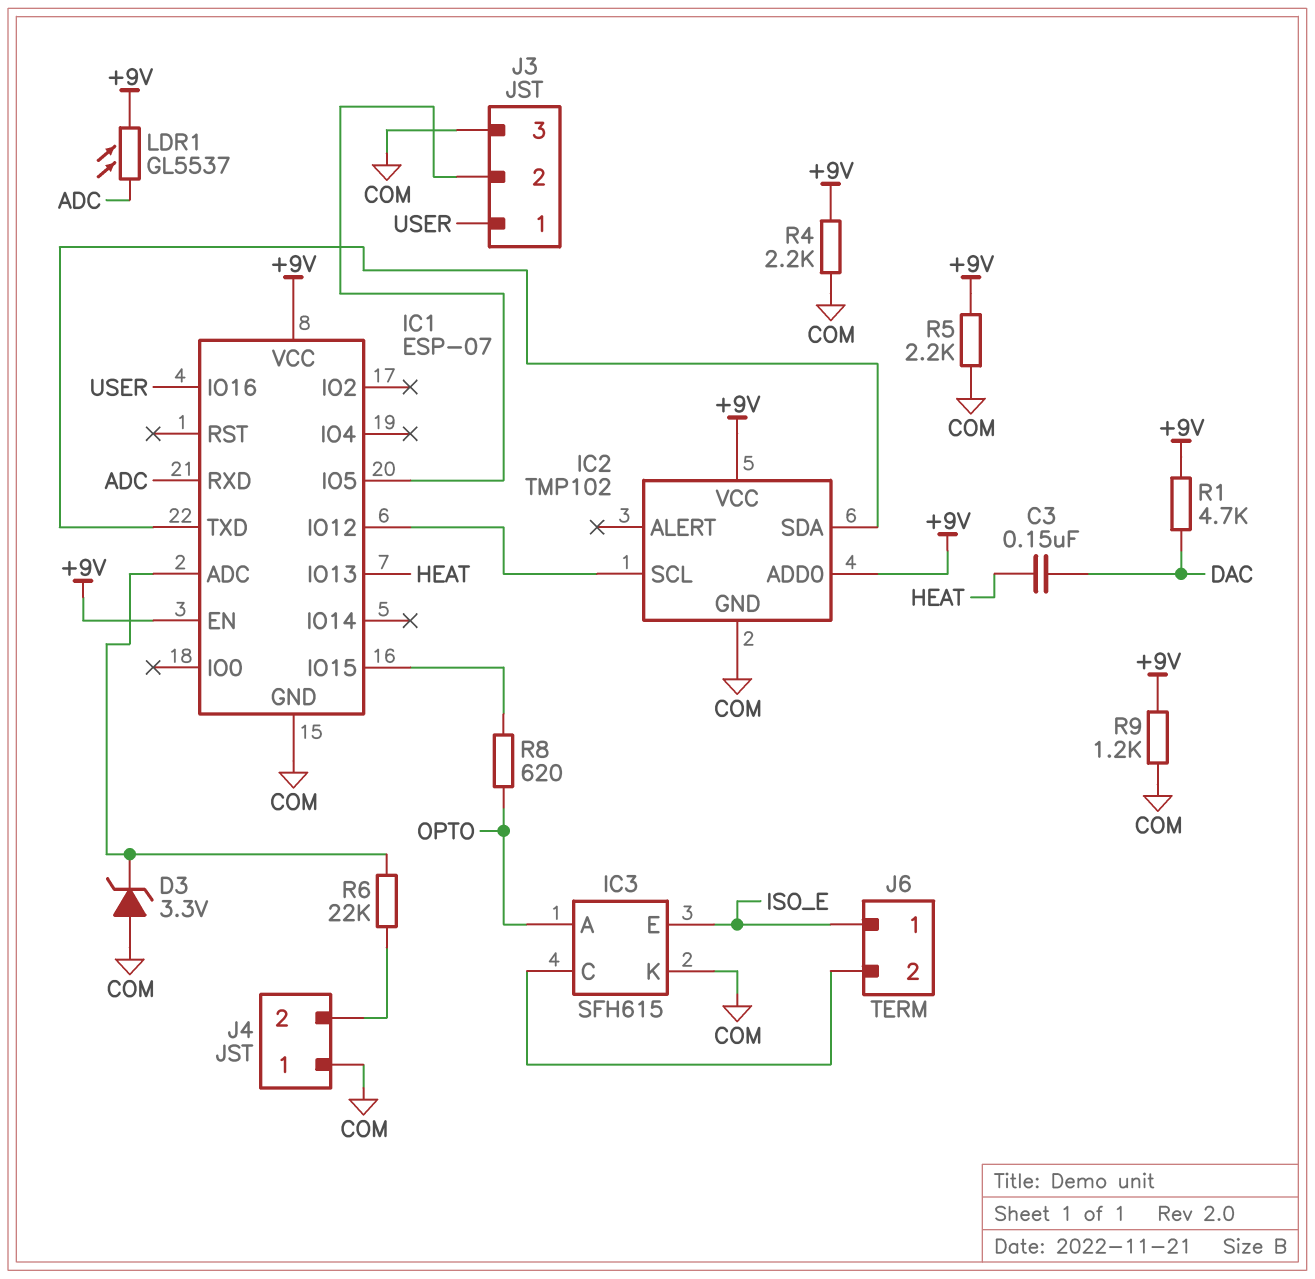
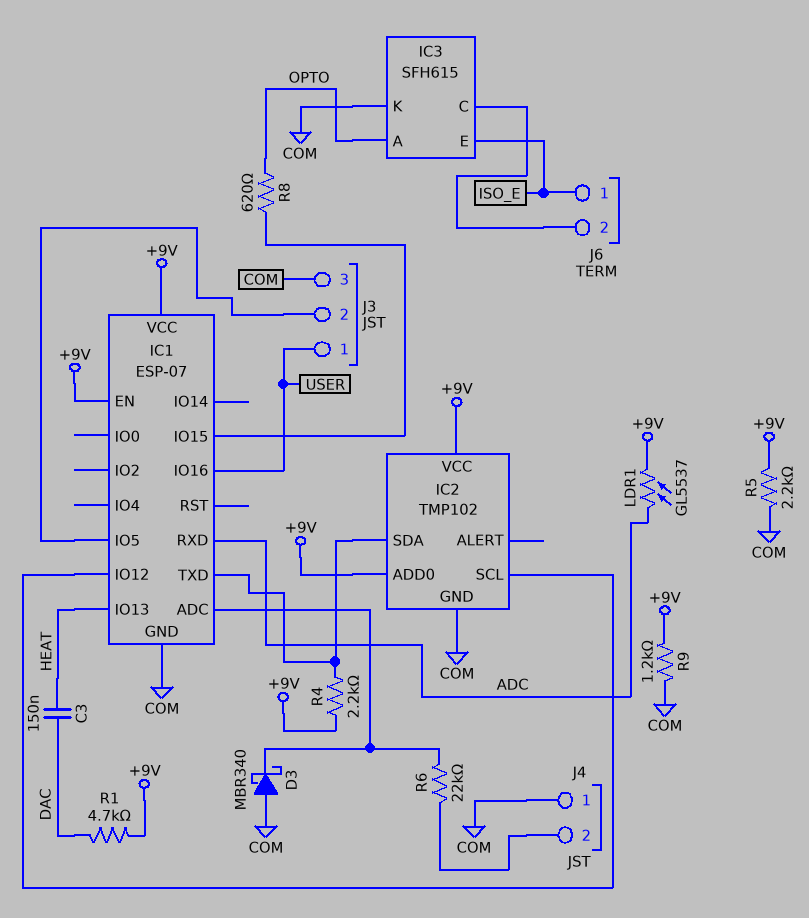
D3: zener 3.3V (A COM, K IC1/ADC) -> schottky MBR340 (A COM, K IC1/ADC)
R4: 2.2k (+9V, COM) -> 2.2k (+9V, IC1/TXD)

